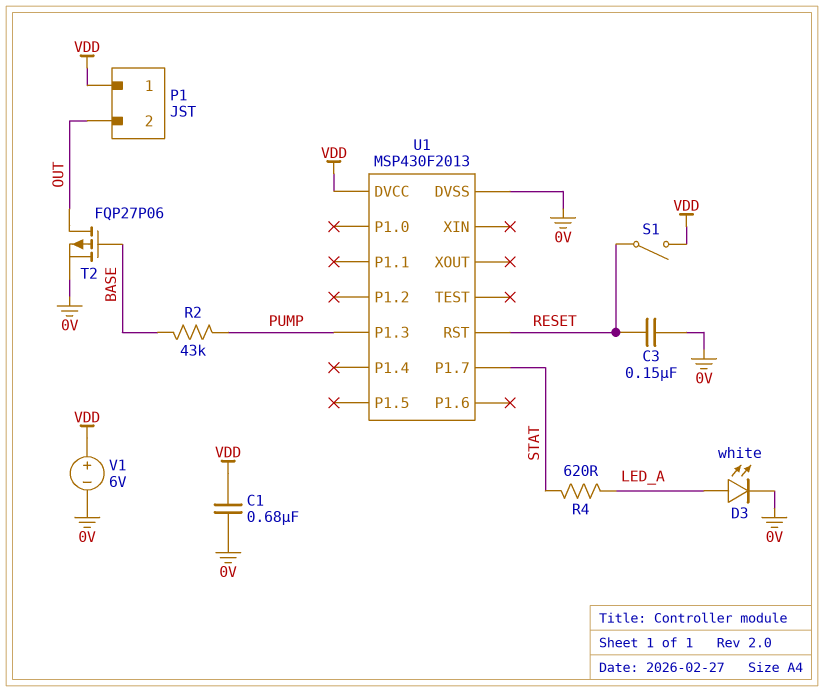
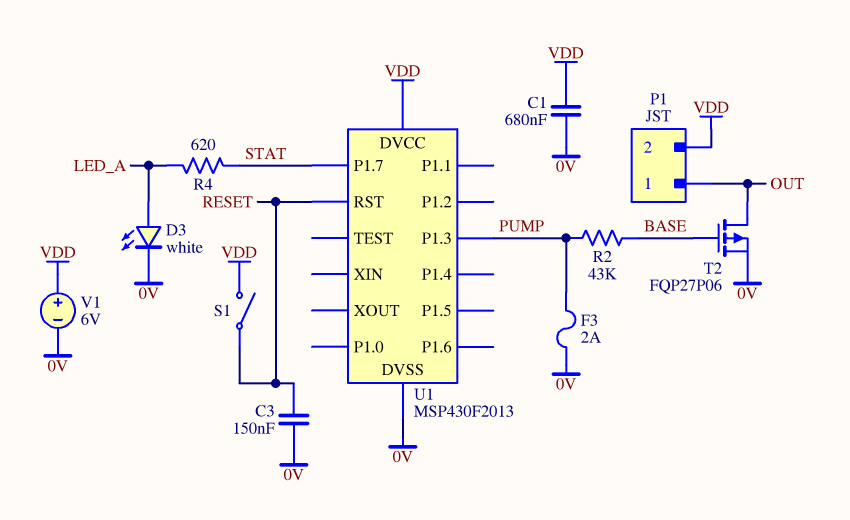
F3: none -> 2A (0V, PUMP)
P1 pin 1: VDD -> OUT
P1 pin 2: OUT -> VDD

